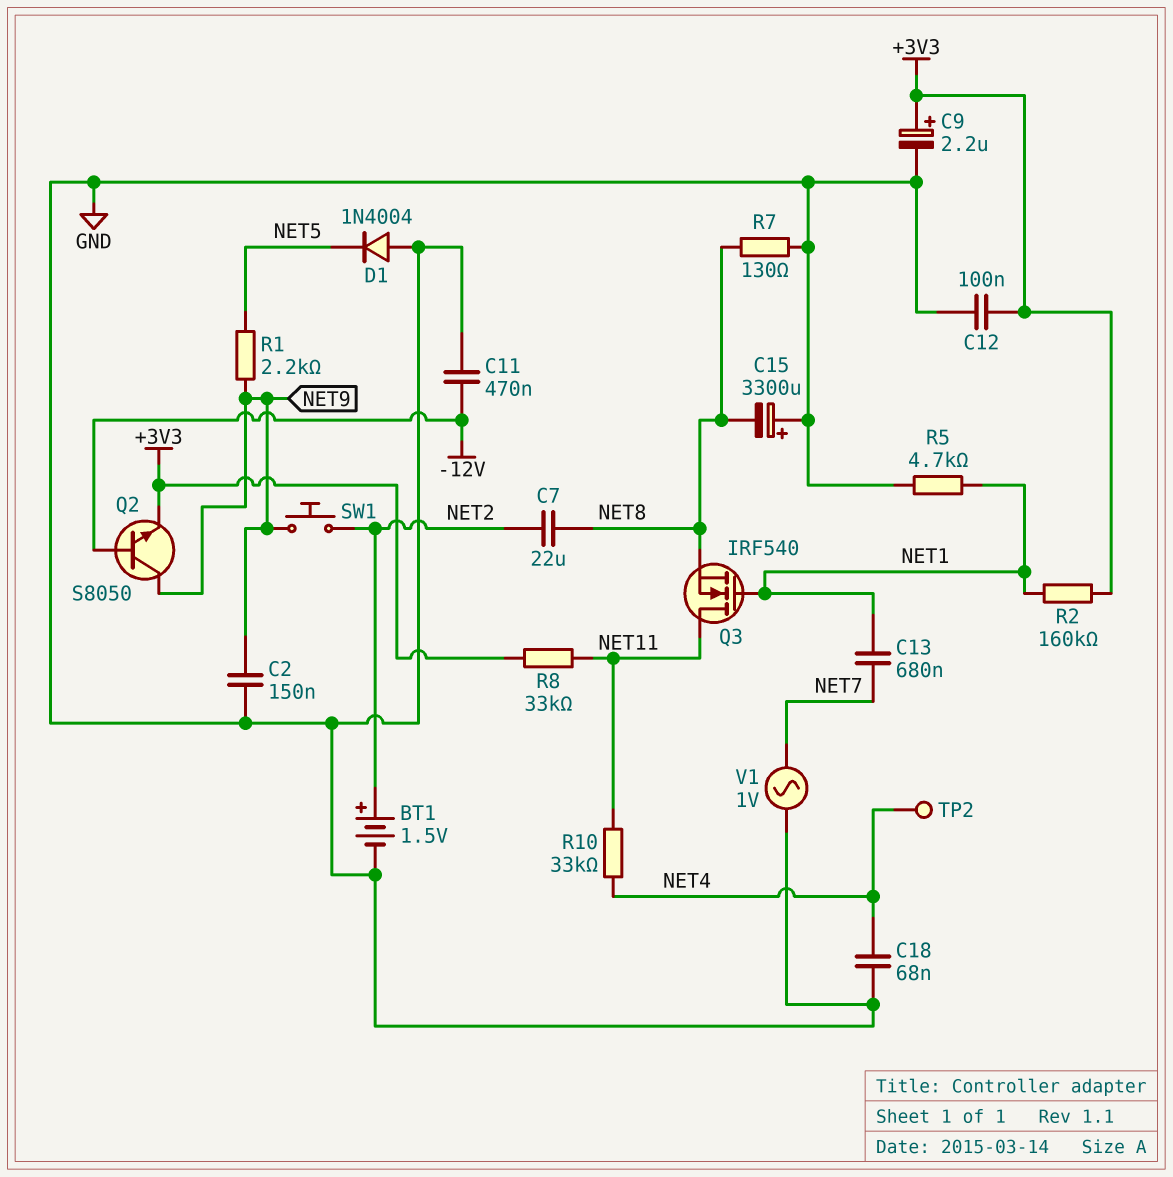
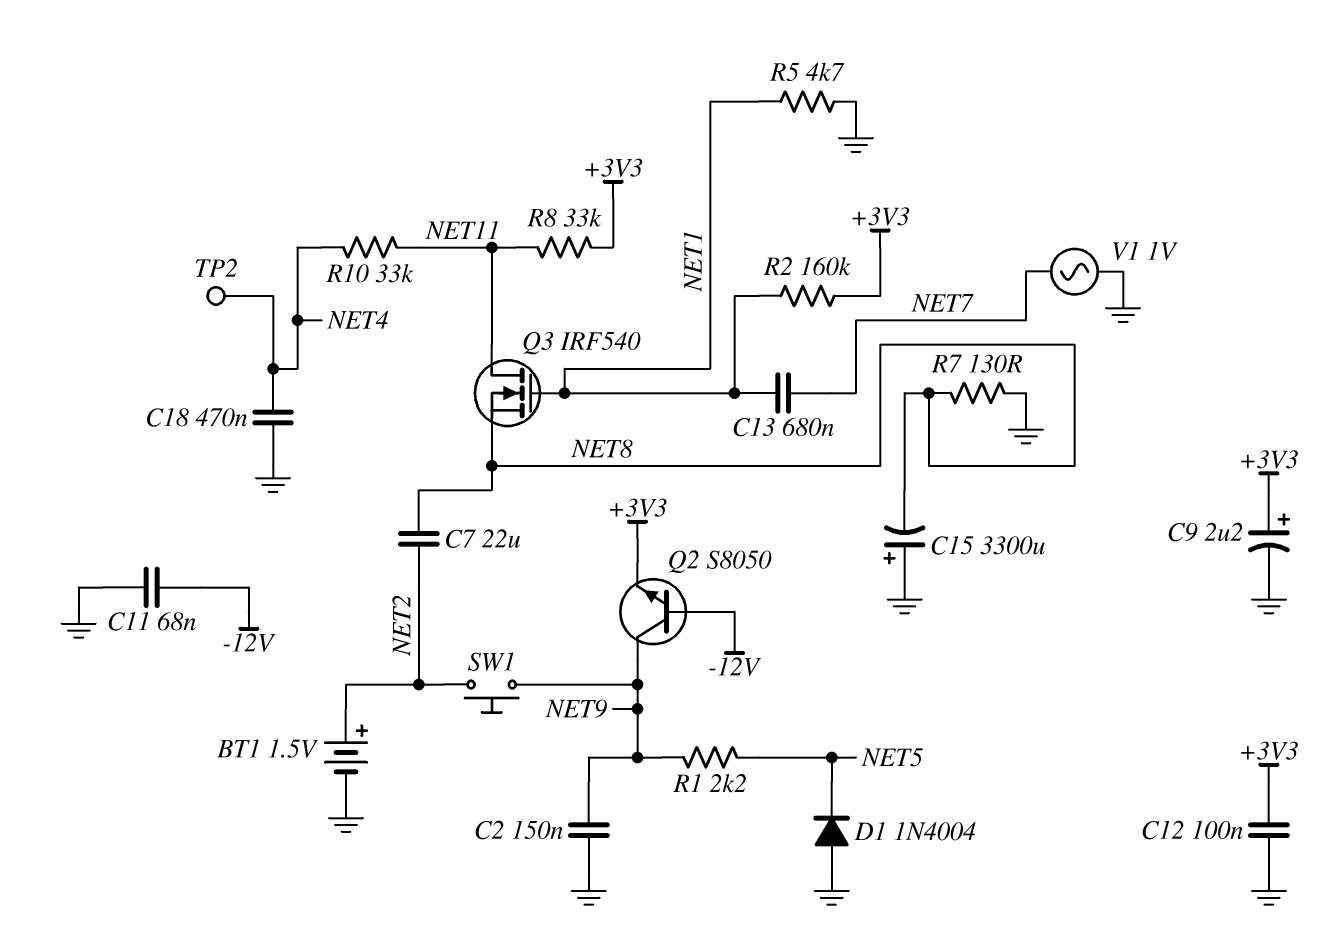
C11: 470nF (-12V, GND) -> 68nF (-12V, GND)
C18: 68nF (GND, NET4) -> 470nF (GND, NET4)

